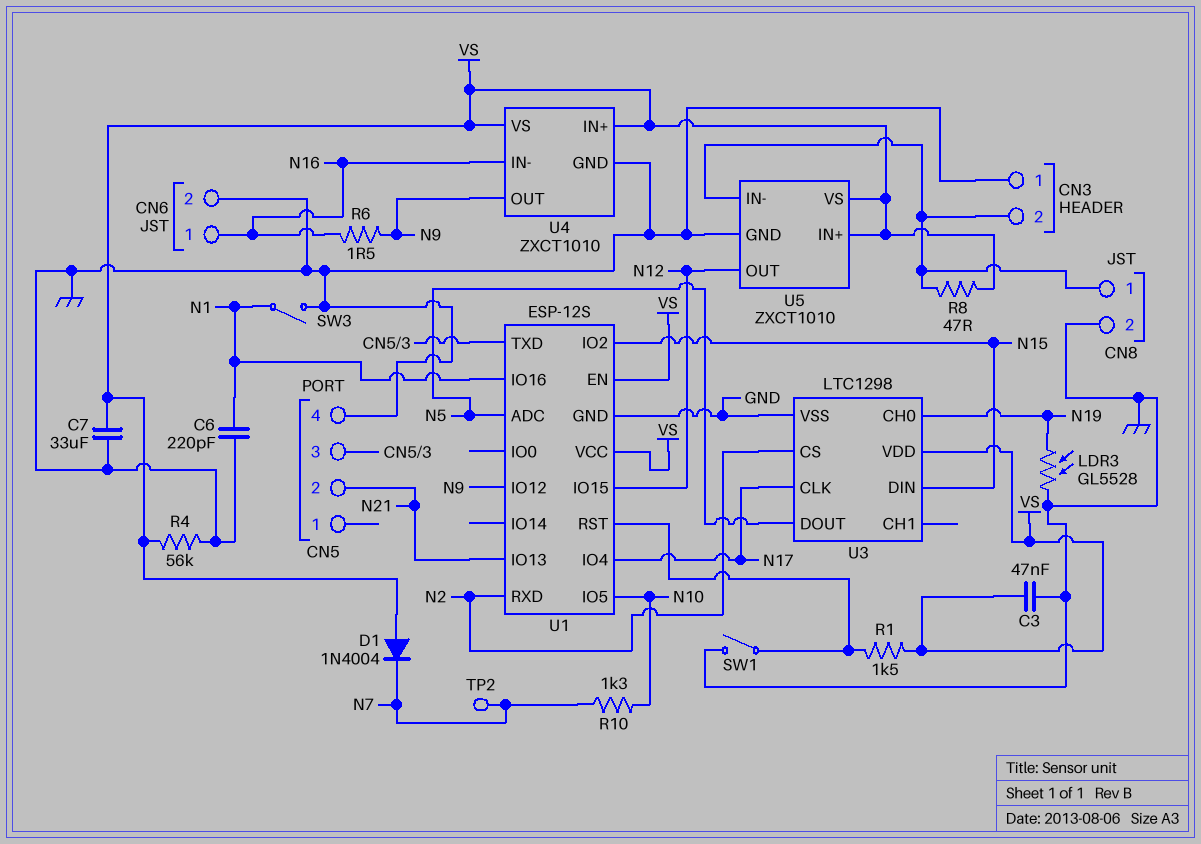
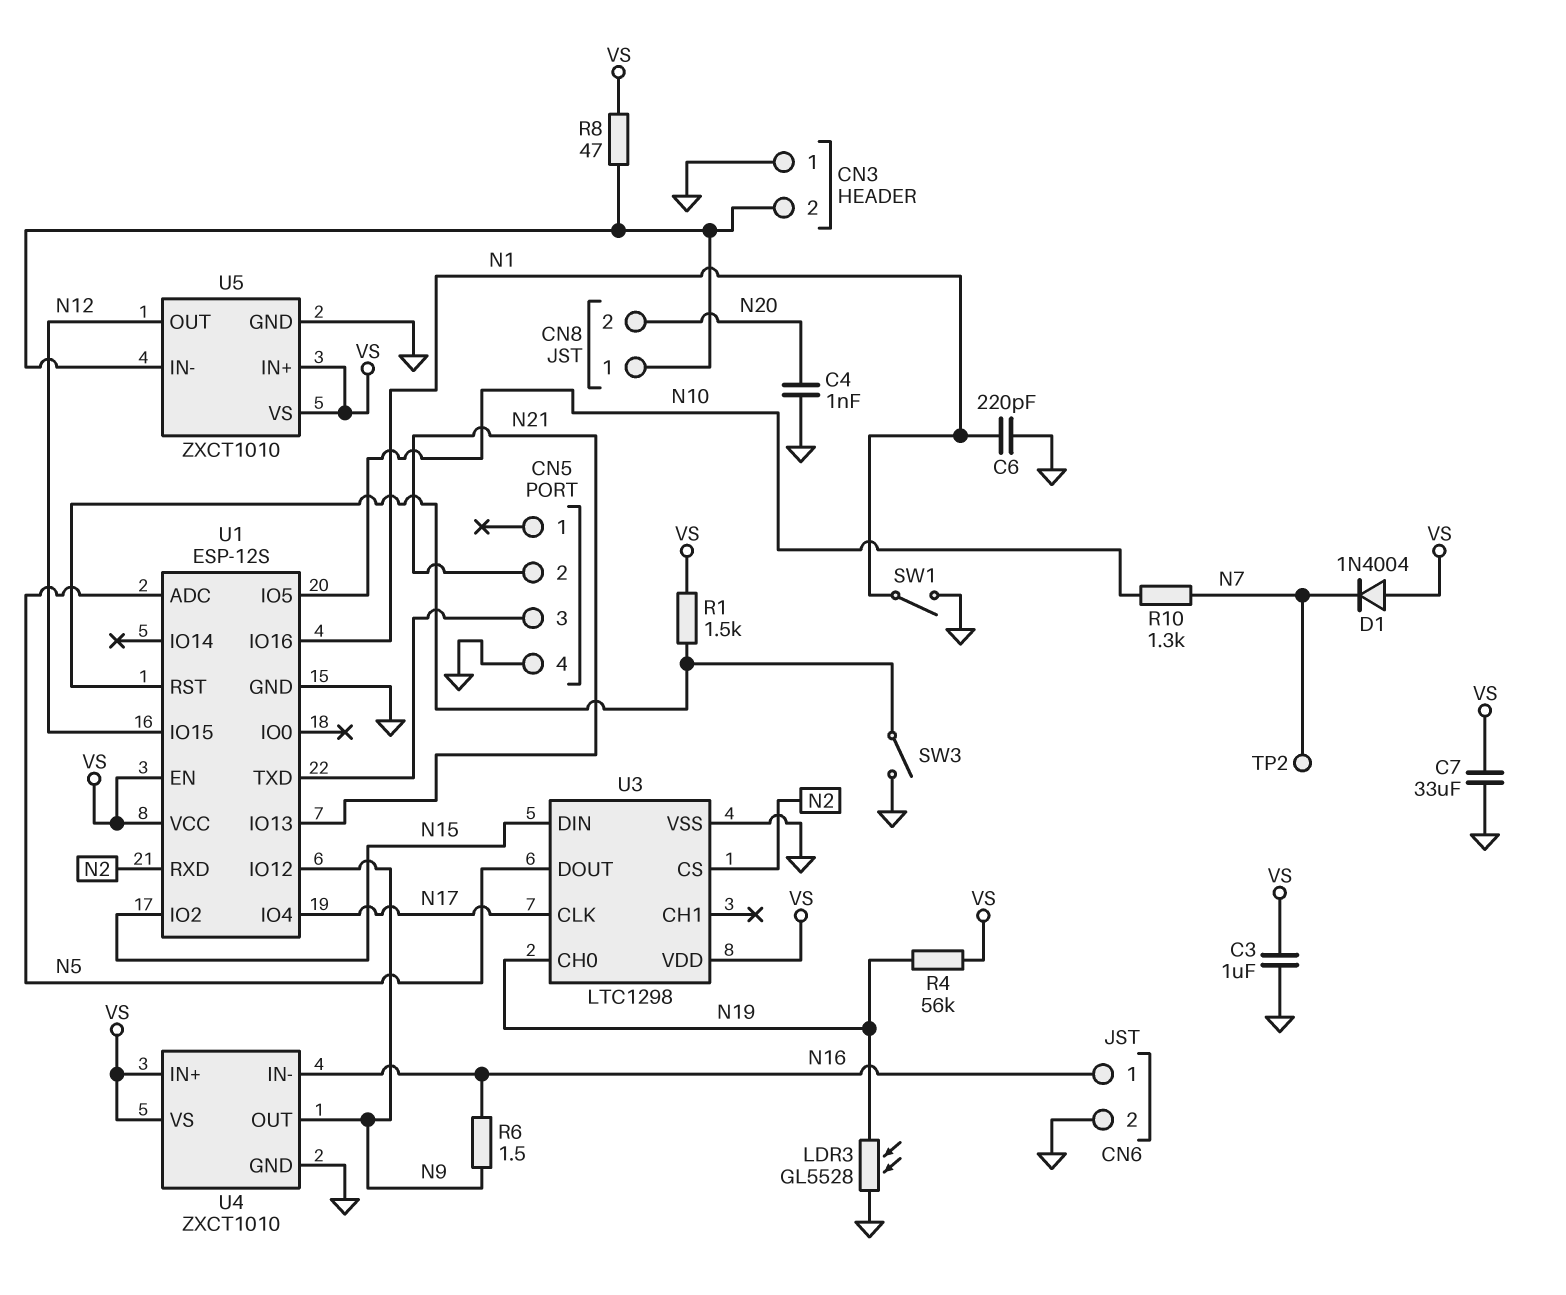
C3: 47nF (GND, VS) -> 1uF (GND, VS)
C4: none -> 1nF (GND, N20)
CN8 pin 2: GND -> N20
R4: 56k (GND, VS) -> 56k (N19, VS)
SW1: switch (GND, U1/RST) -> switch (GND, N1)
SW3: switch (GND, N1) -> switch (GND, U1/RST)

